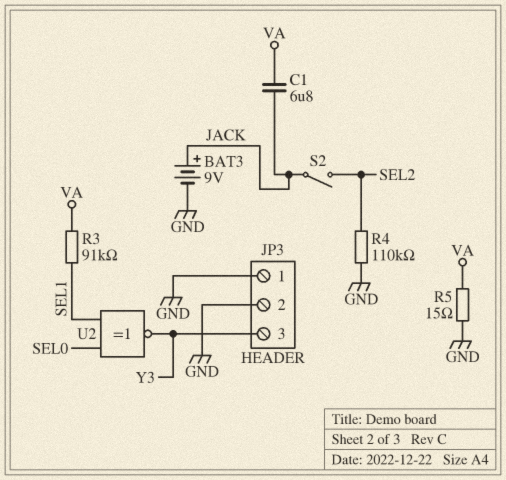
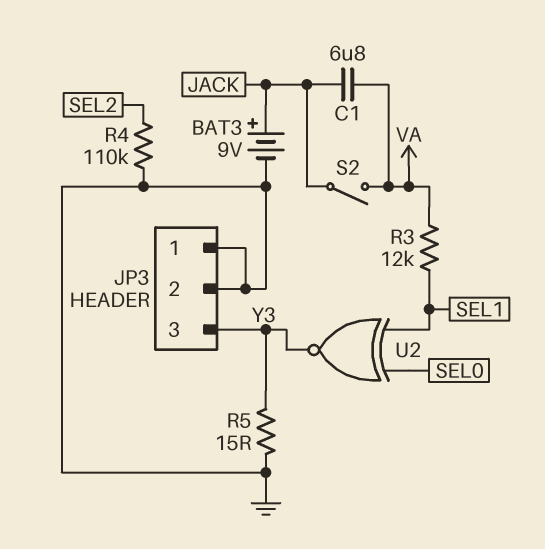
R3: 91k (SEL1, VA) -> 12k (SEL1, VA)
R5: 15 (GND, VA) -> 15 (GND, Y3)
S2: switch (JACK, SEL2) -> switch (JACK, VA)

